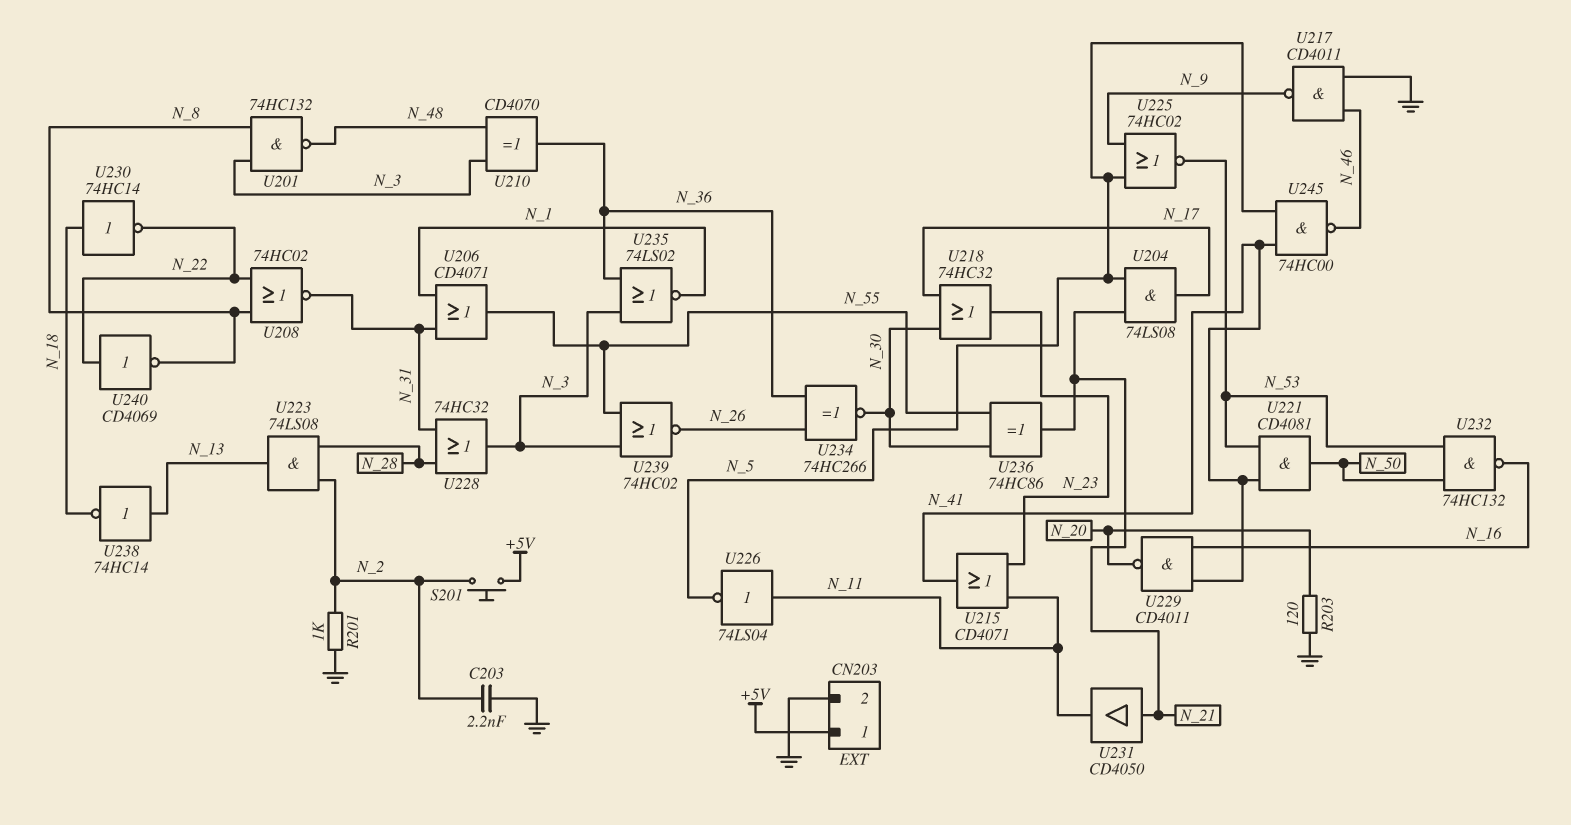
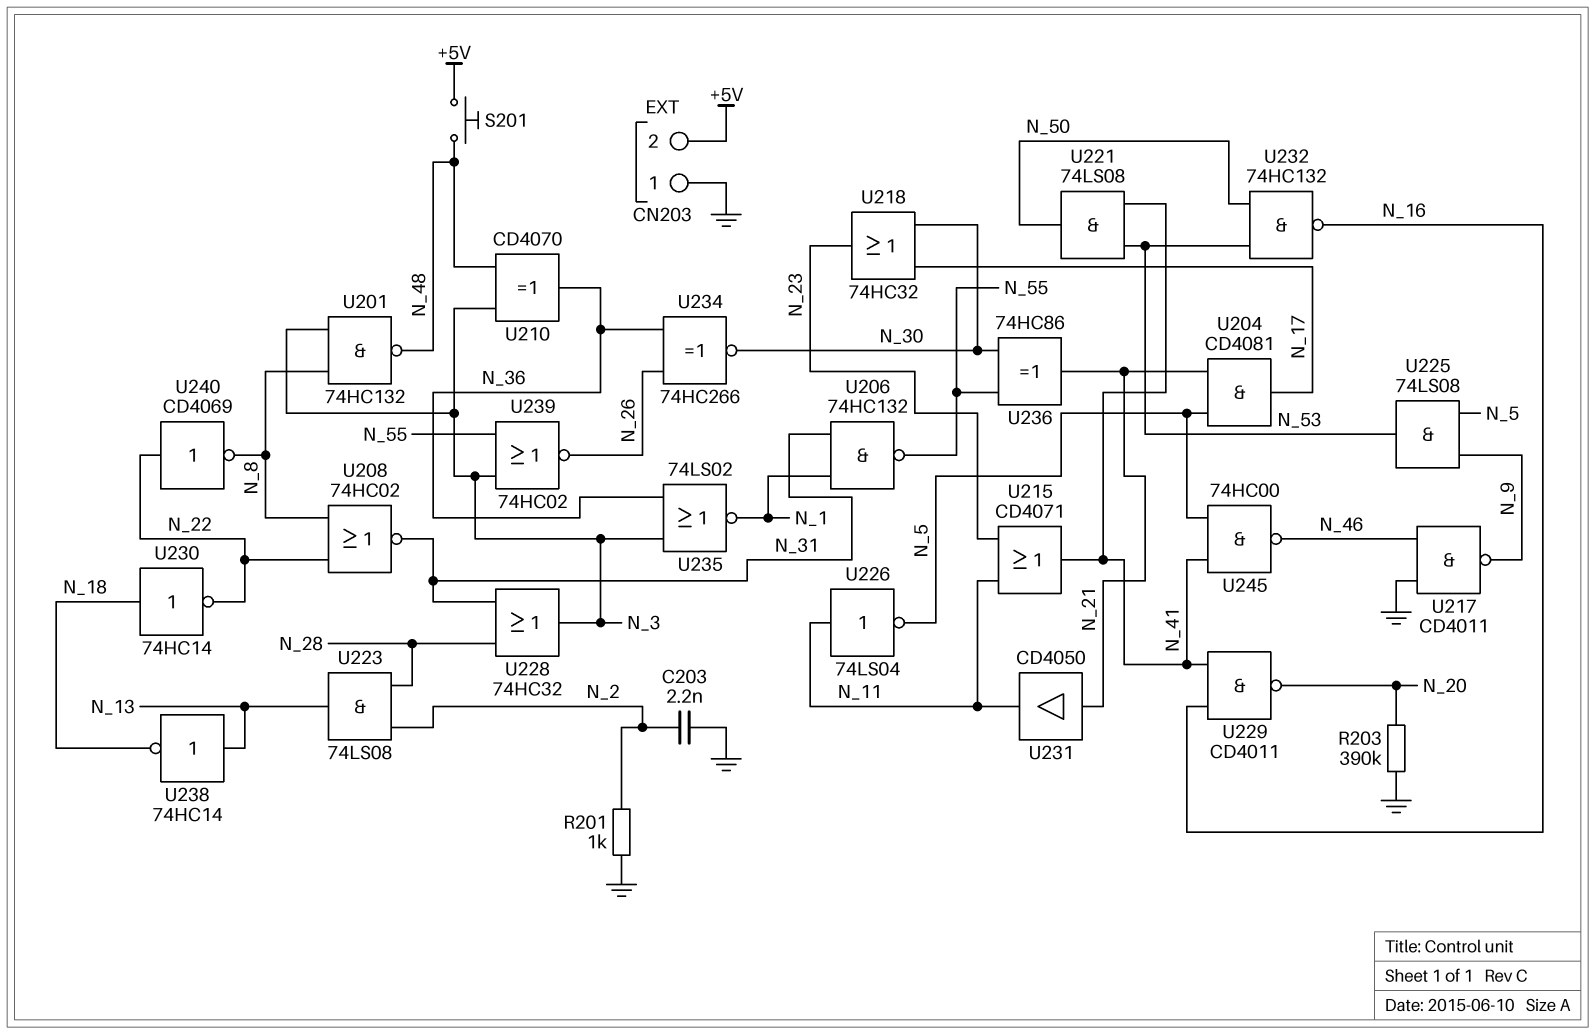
CN203 pin 1: +5V -> GND
CN203 pin 2: GND -> +5V
R203: 120 (GND, N_20) -> 390k (GND, N_20)
S201: button (+5V, N_2) -> button (+5V, N_48)
U204: AND 74LS08 (in N_5, in N_21, out N_17) -> AND CD4081 (in N_5, in N_21, out N_17)
U206: OR CD4071 (in N_1, in N_31, out N_55) -> NAND 74HC132 (in N_1, in N_31, out N_55)
U221: AND CD4081 (in N_41, in N_53, out N_50) -> AND 74LS08 (in N_41, in N_53, out N_50)
U225: NOR 74HC02 (in N_5, in N_9, out N_53) -> AND 74LS08 (in N_5, in N_9, out N_53)

